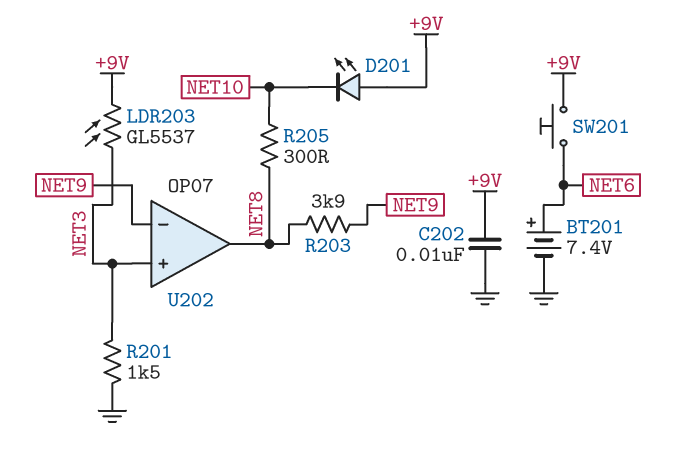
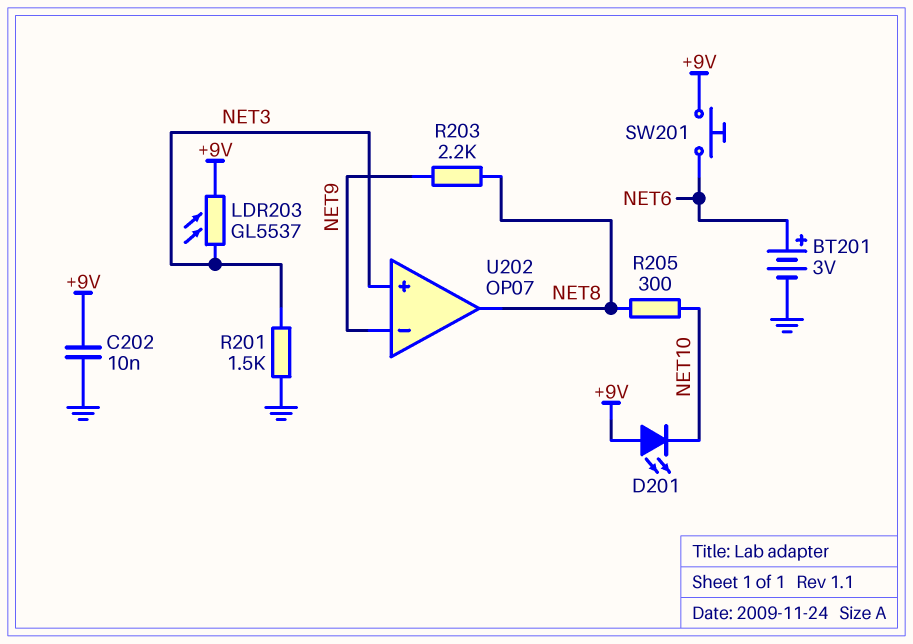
BT201: 7.4V (plus NET6, minus GND) -> 3V (plus NET6, minus GND)
R203: 3.9k (NET8, NET9) -> 2.2k (NET8, NET9)

